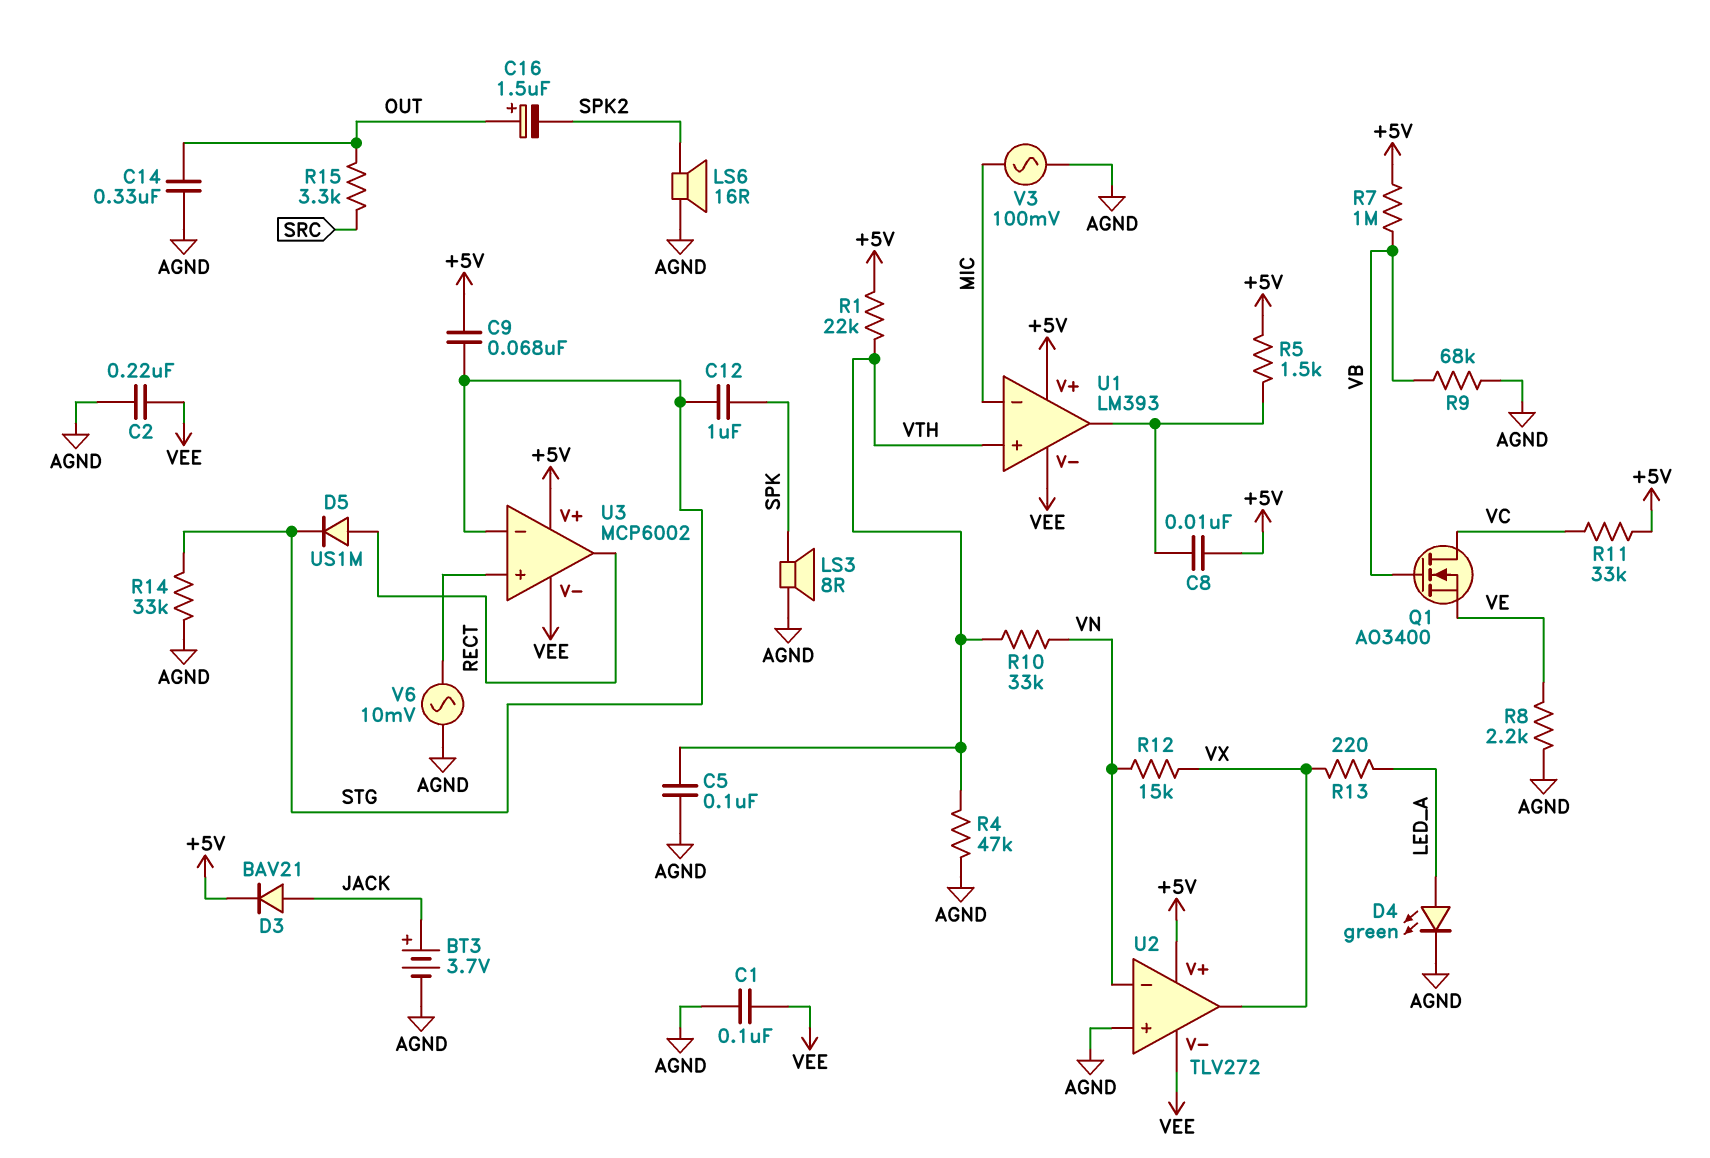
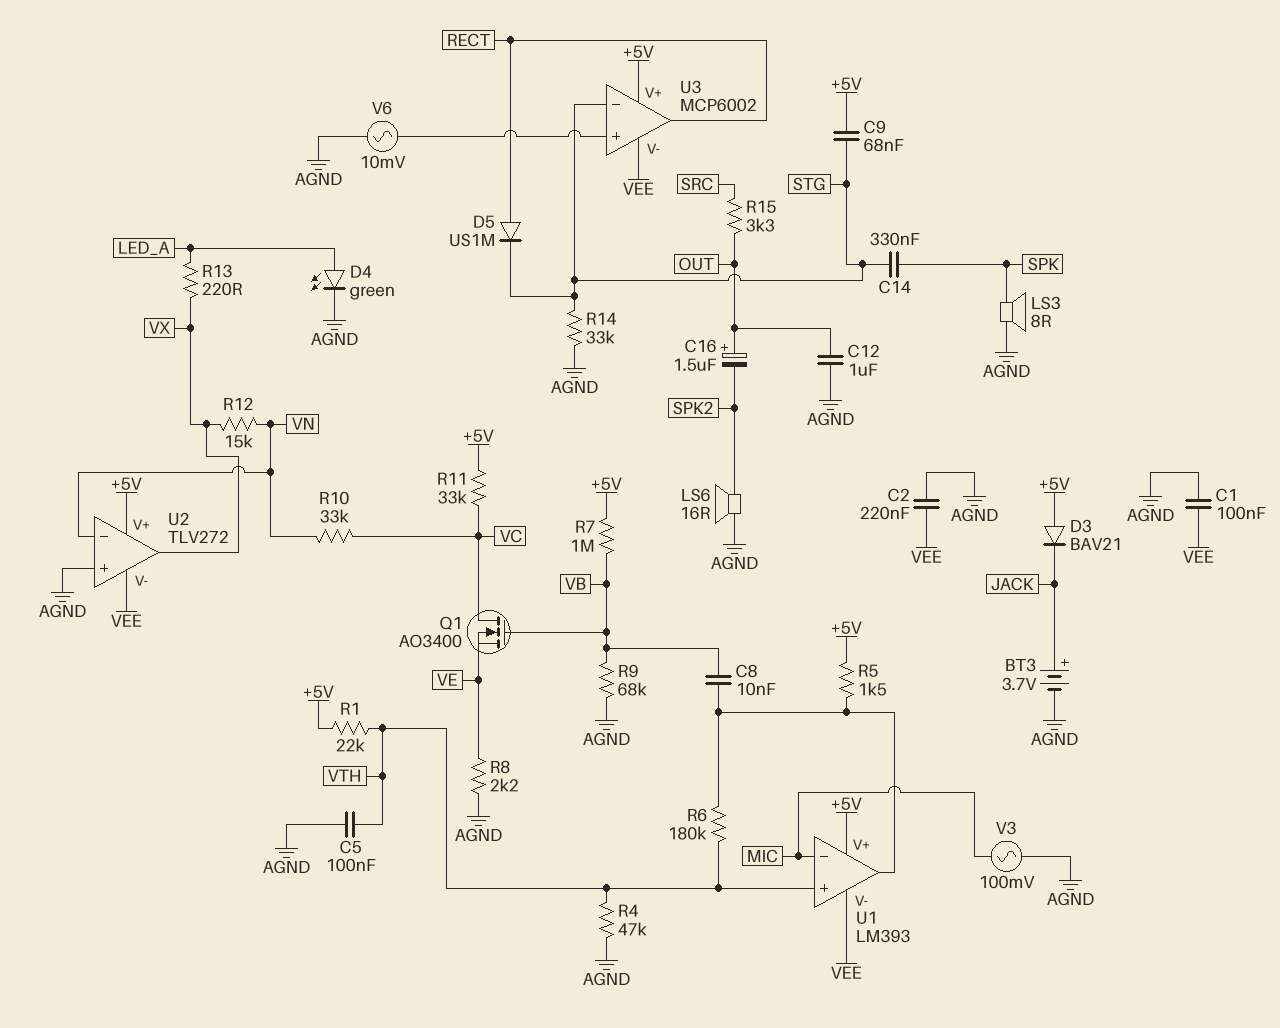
C8: 10nF (+5V, U1/out) -> 10nF (U1/out, VB)
C12: 1uF (SPK, STG) -> 1uF (AGND, OUT)
C14: 330nF (AGND, OUT) -> 330nF (SPK, STG)
D3: diode BAV21 (A JACK, K +5V) -> diode BAV21 (A +5V, K JACK)
R6: none -> 180k (U1/out, VTH)
R10: 33k (VN, VTH) -> 33k (VC, VN)

